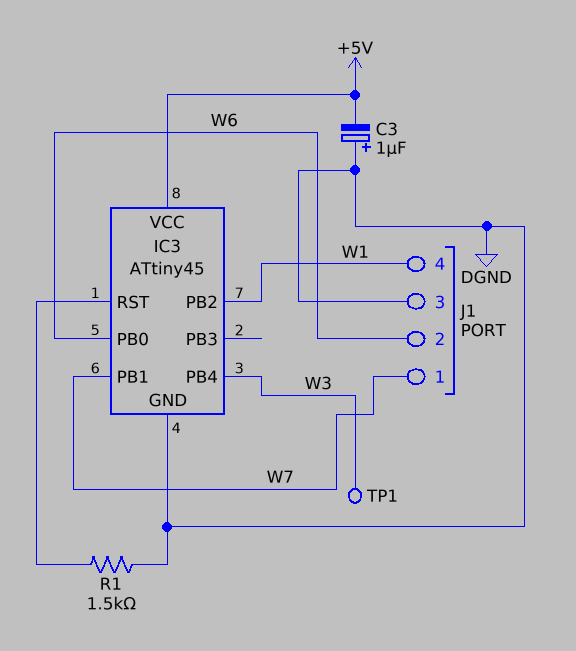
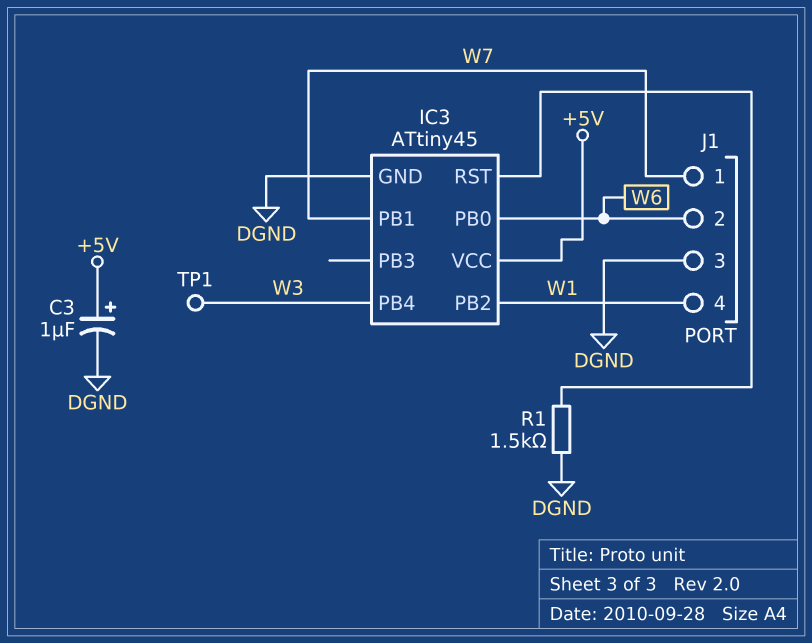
C3: 1uF (plus DGND, minus +5V) -> 1uF (plus +5V, minus DGND)

